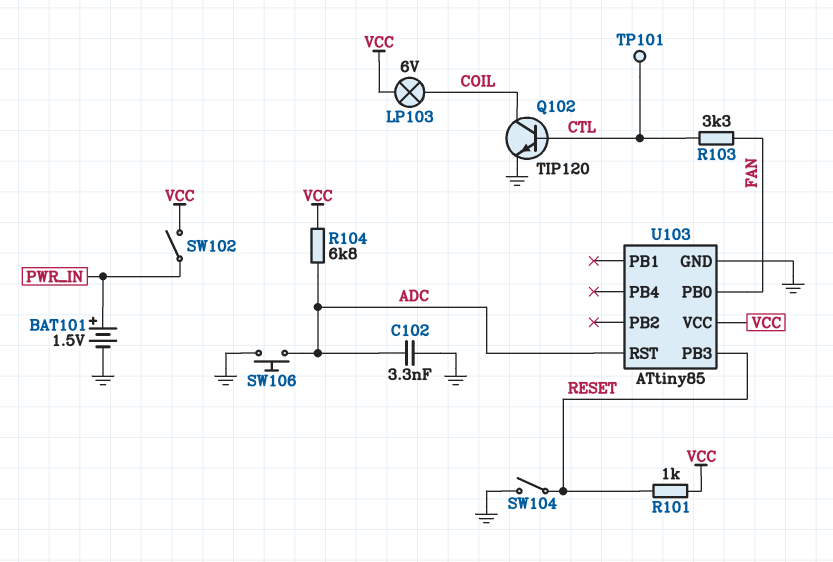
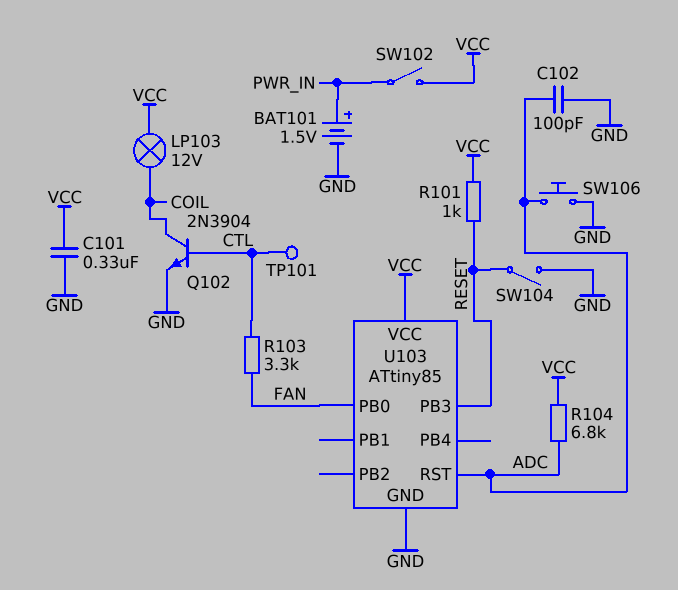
C101: none -> 330nF (GND, VCC)
C102: 3.3nF (ADC, GND) -> 100pF (ADC, GND)
LP103: lamp 6V (COIL, VCC) -> lamp 12V (COIL, VCC)
Q102: NPN TIP120 (B CTL, C COIL, E GND) -> NPN 2N3904 (B CTL, C COIL, E GND)

